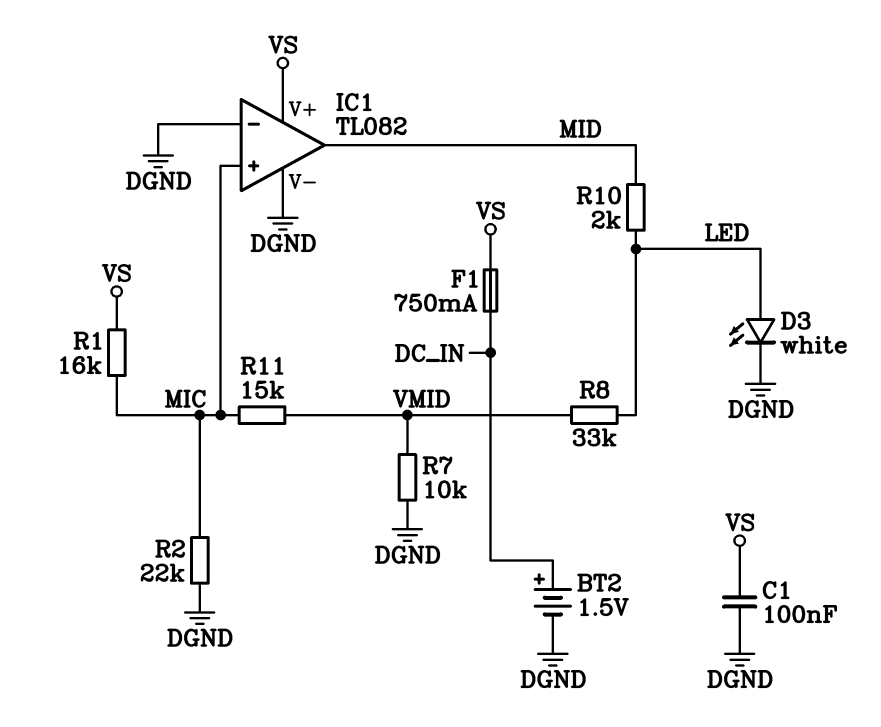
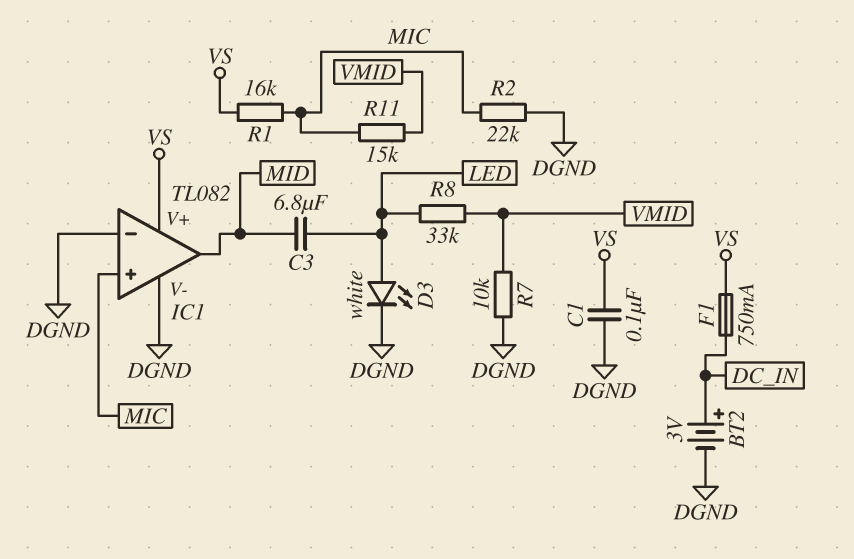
BT2: 1.5V (plus DC_IN, minus DGND) -> 3V (plus DC_IN, minus DGND)
C3: none -> 6.8uF (LED, MID)
R10: 2k (LED, MID) -> none

